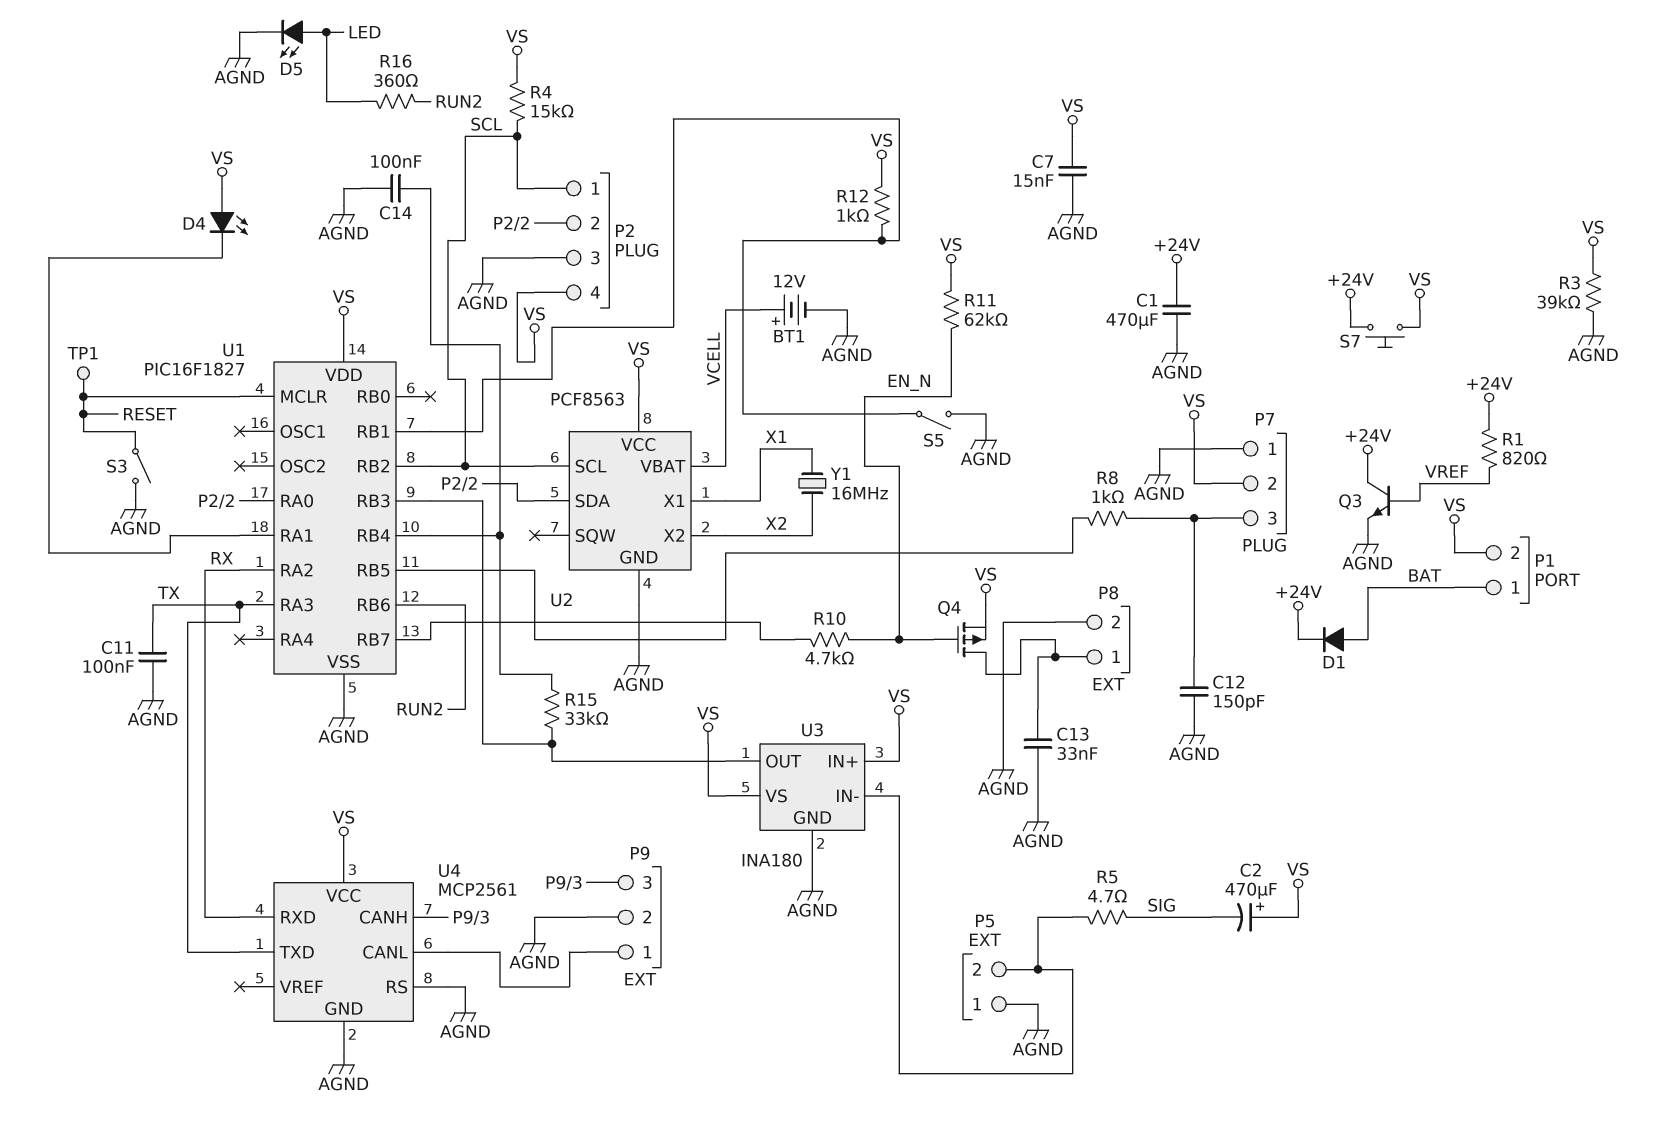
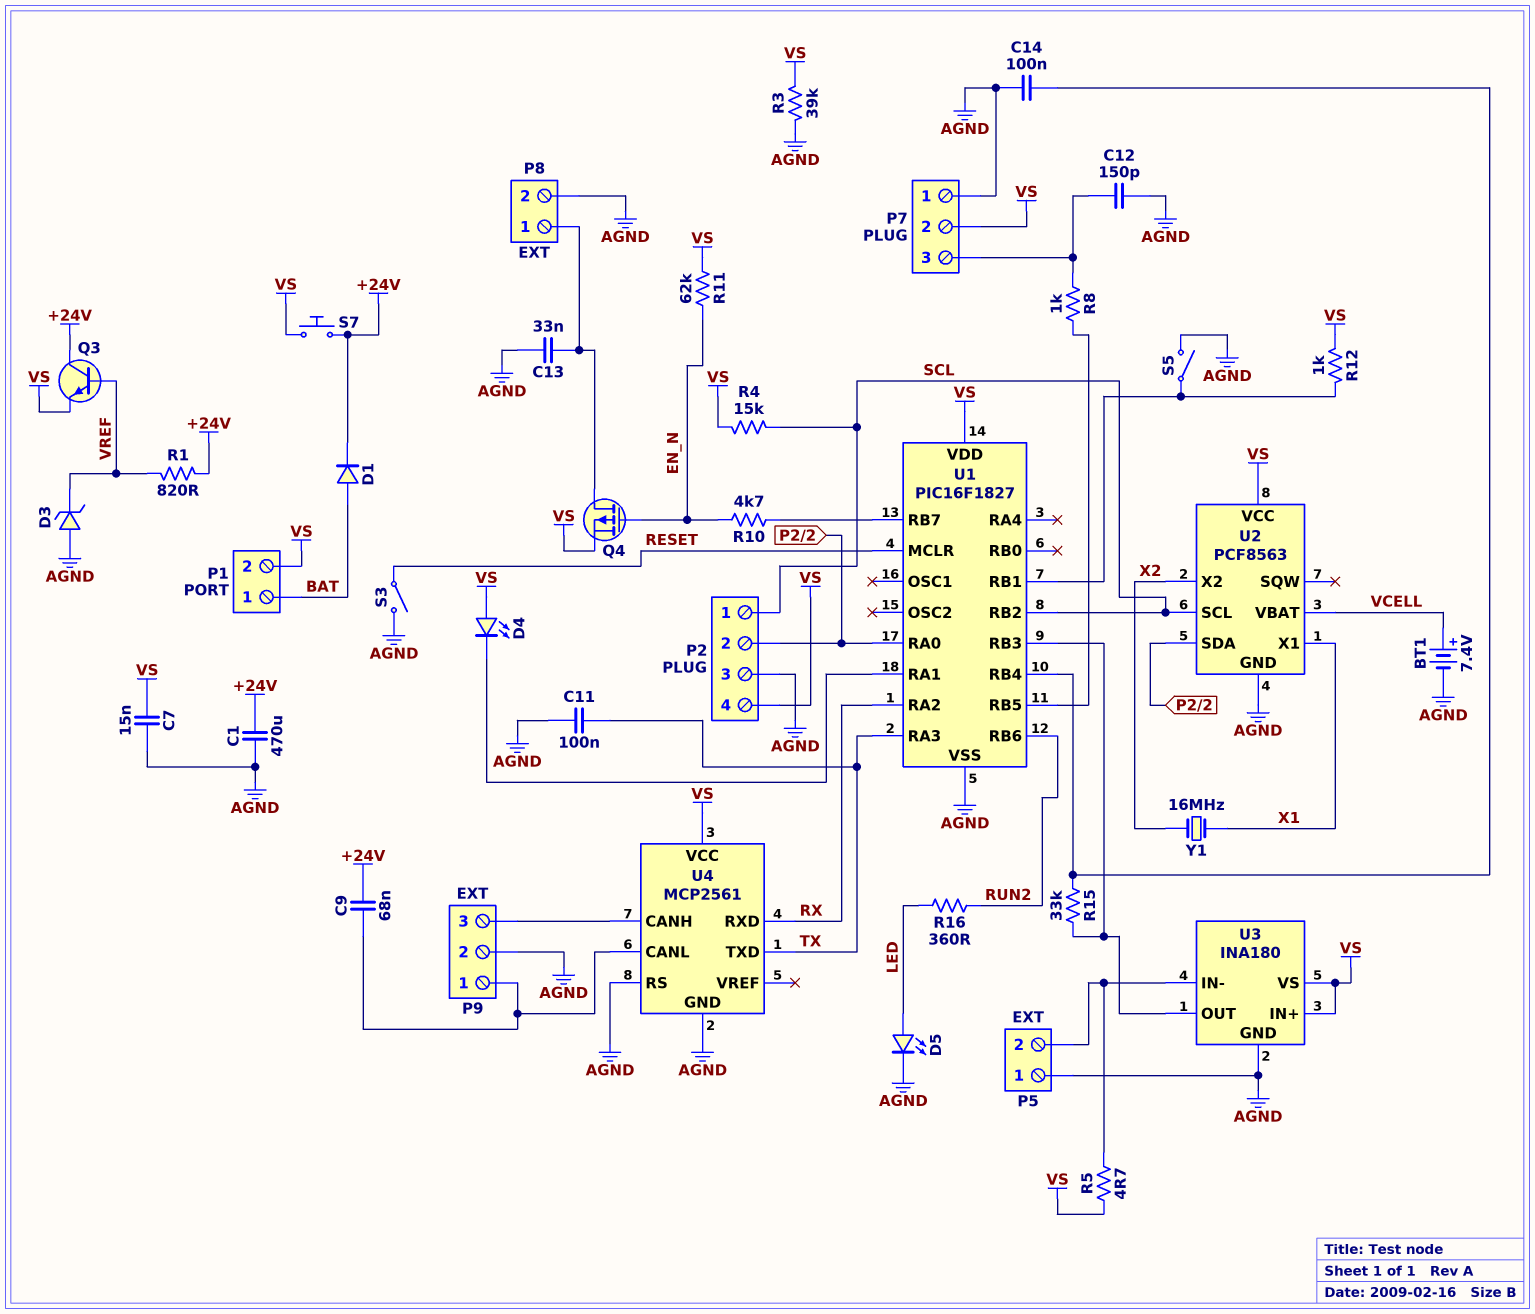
BT1: 12V (plus VCELL, minus AGND) -> 7.4V (plus VCELL, minus AGND)
C2: 470uF (plus VS, minus SIG) -> none
C9: none -> 68nF (+24V, P9/1)
D3: none -> zener (A AGND, K VREF)
Q3: NPN (B VREF, C +24V, E AGND) -> NPN (B VREF, C +24V, E VS)
R5: 4.7 (P5/2, SIG) -> 4.7 (P5/2, VS)
TP1: test point (RESET) -> none

